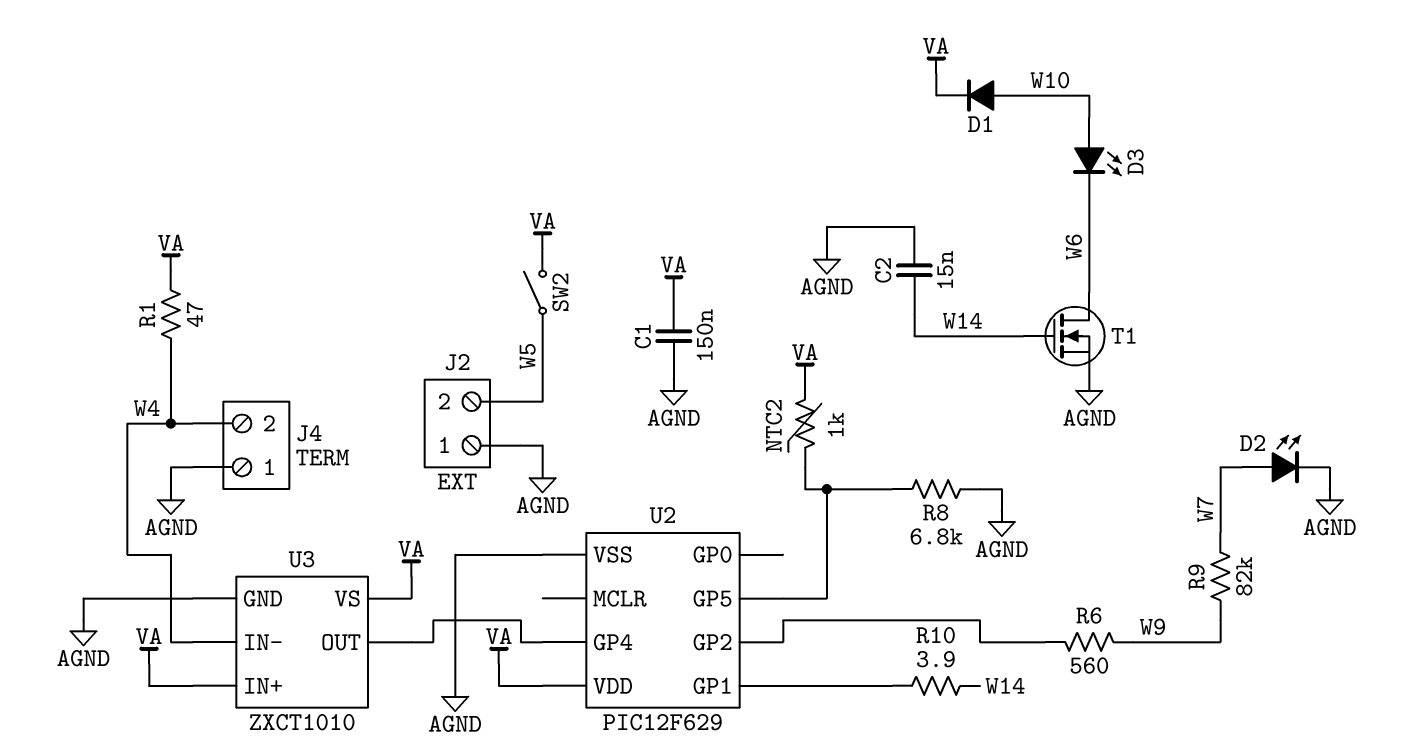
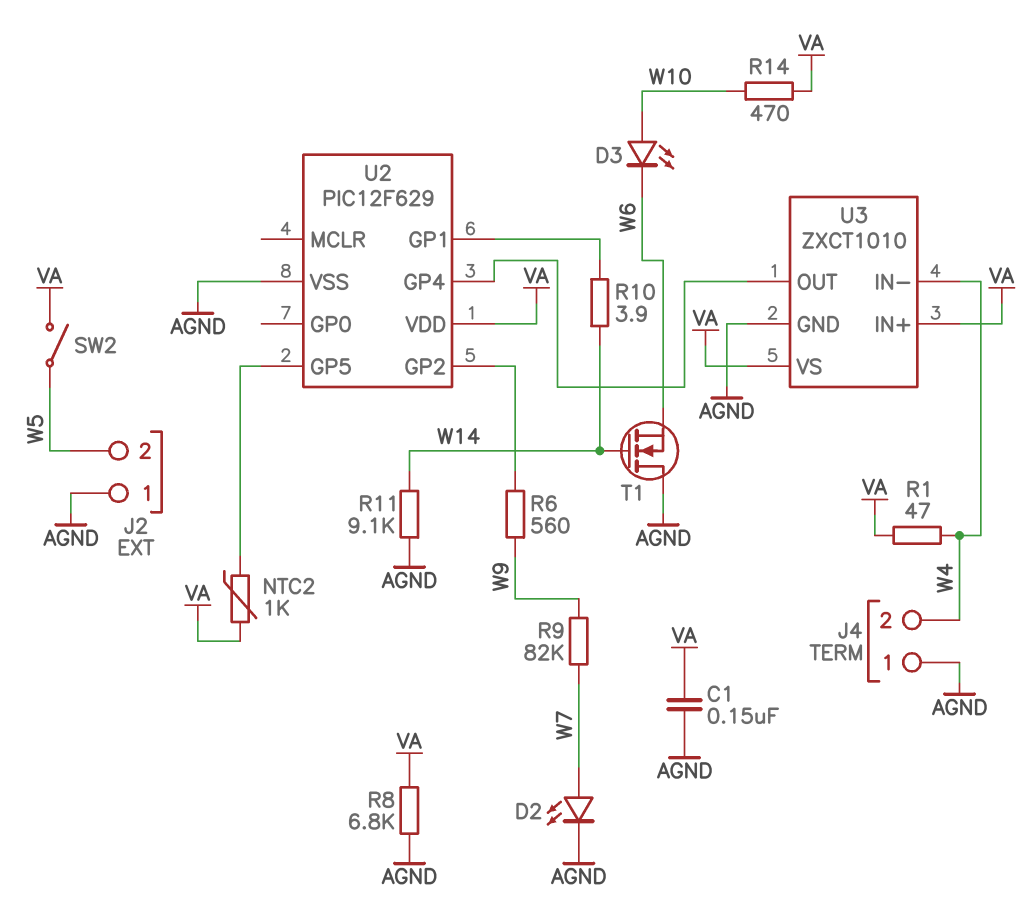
C2: 15nF (AGND, W14) -> none
D1: diode (A W10, K VA) -> none
R8: 6.8k (AGND, U2/GP5) -> 6.8k (AGND, VA)
R11: none -> 9.1k (AGND, W14)
R14: none -> 470 (VA, W10)
T1: NMOS (G W14, D W6, S AGND) -> NMOS (G W14, D AGND, S W6)

